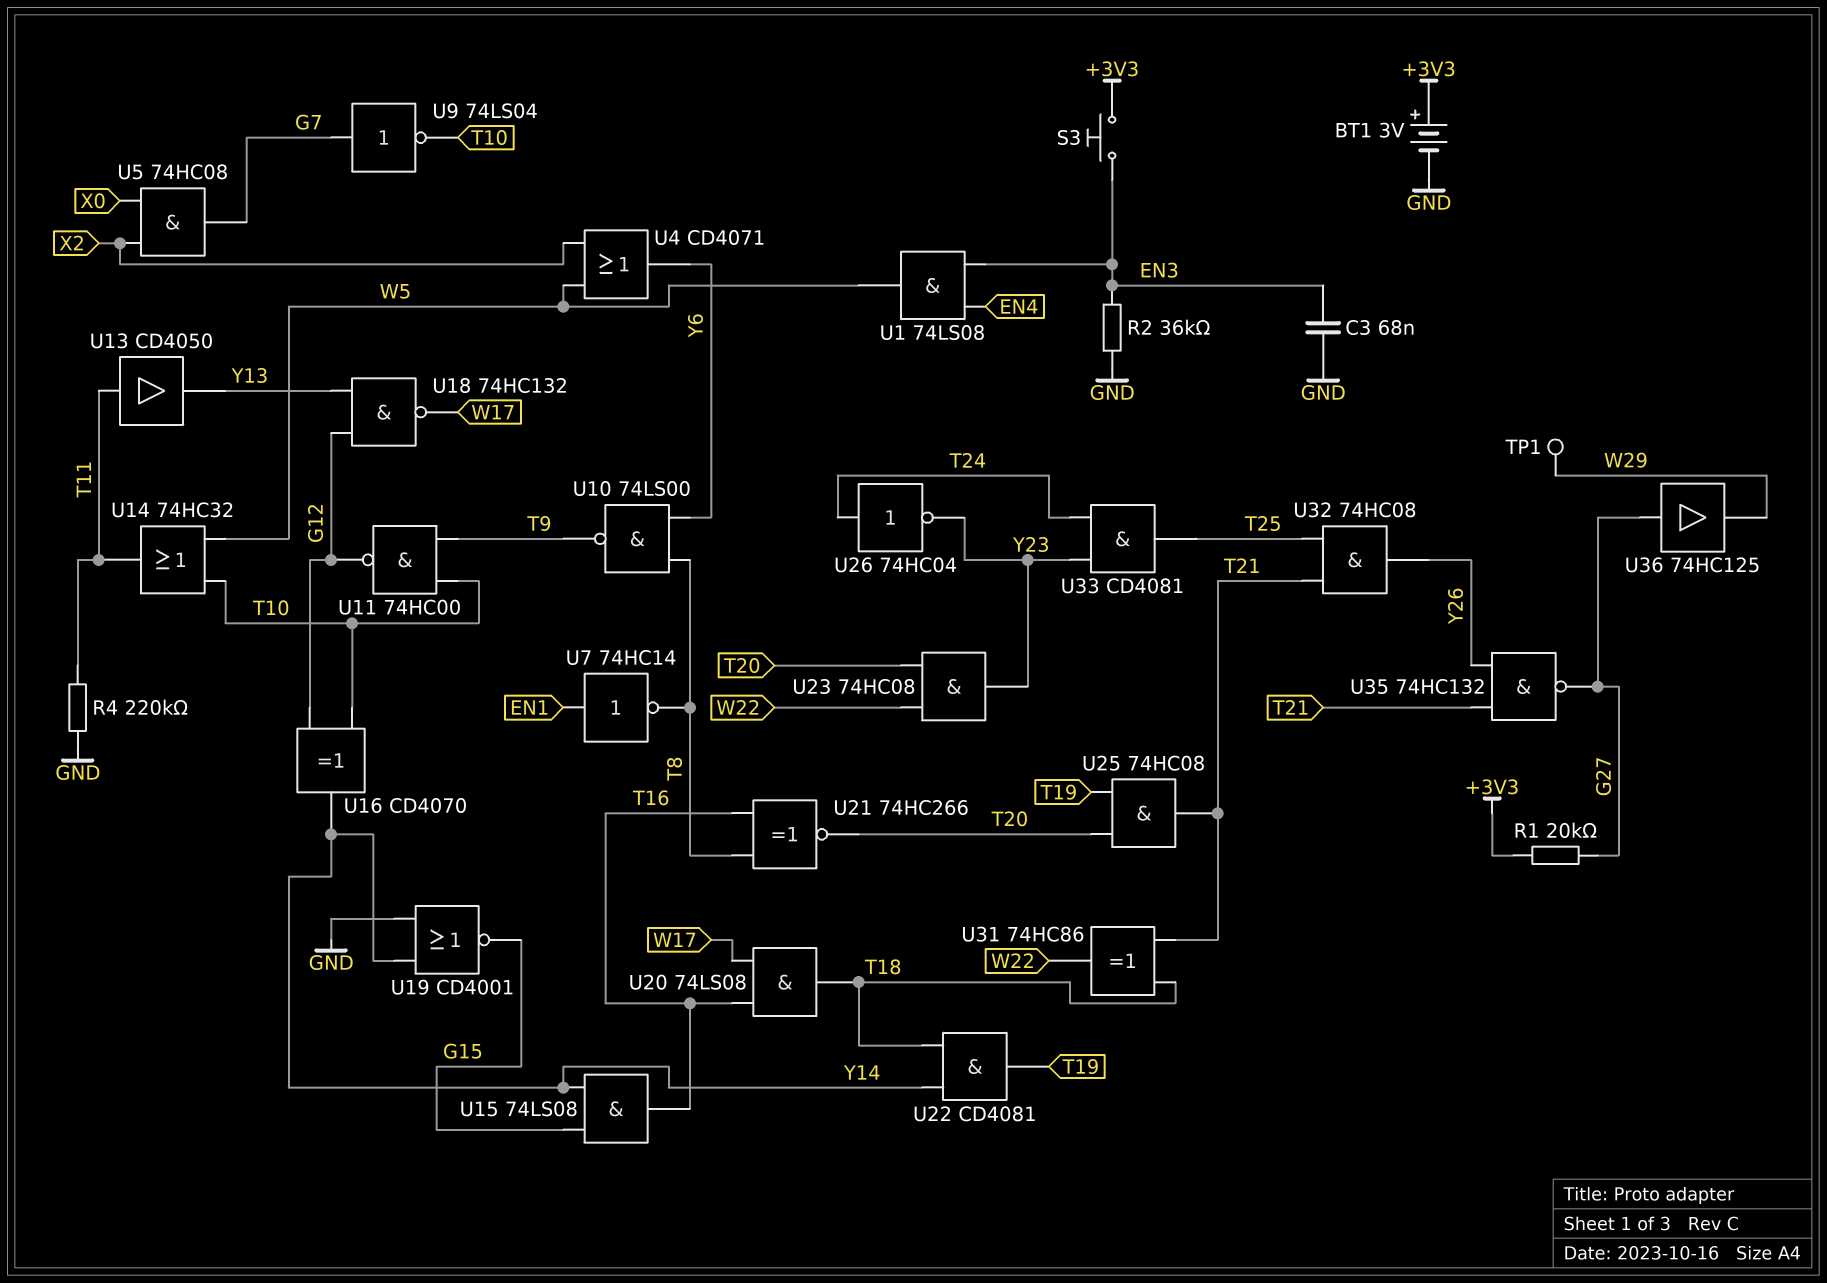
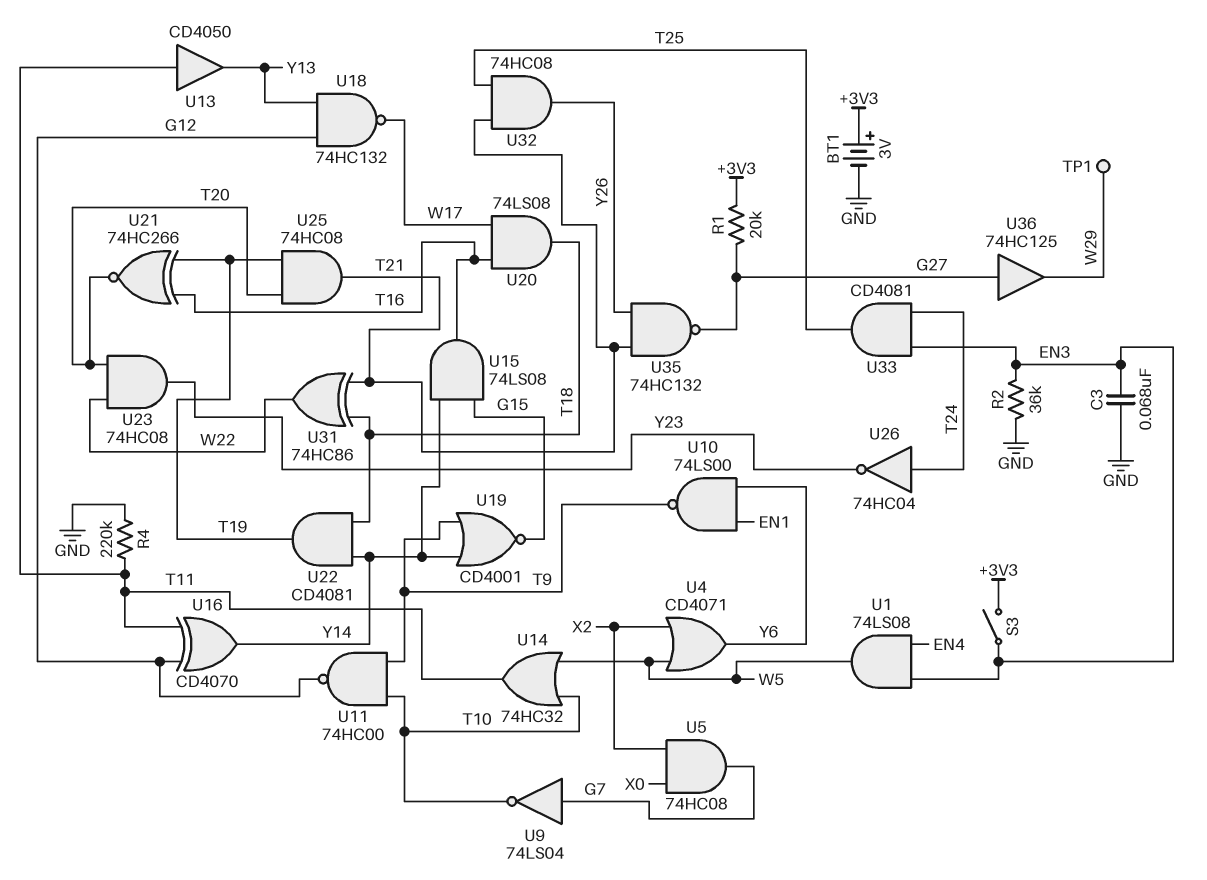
S3: button (+3V3, EN3) -> switch (+3V3, EN3)
U7: NOT 74HC14 (in EN1, out T8) -> none
U10: NAND 74LS00 (in T8, in Y6, out T9) -> NAND 74LS00 (in EN1, in Y6, out T9)
U16: XOR CD4070 (in G12, in T10, out Y14) -> XOR CD4070 (in G12, in T11, out Y14)
U19: NOR CD4001 (in GND, in Y14, out G15) -> NOR CD4001 (in T9, in Y14, out G15)
U21: XNOR 74HC266 (in T8, in T16, out T20) -> XNOR 74HC266 (in T16, in T19, out T20)
U33: AND CD4081 (in T24, in Y23, out T25) -> AND CD4081 (in EN3, in T24, out T25)

